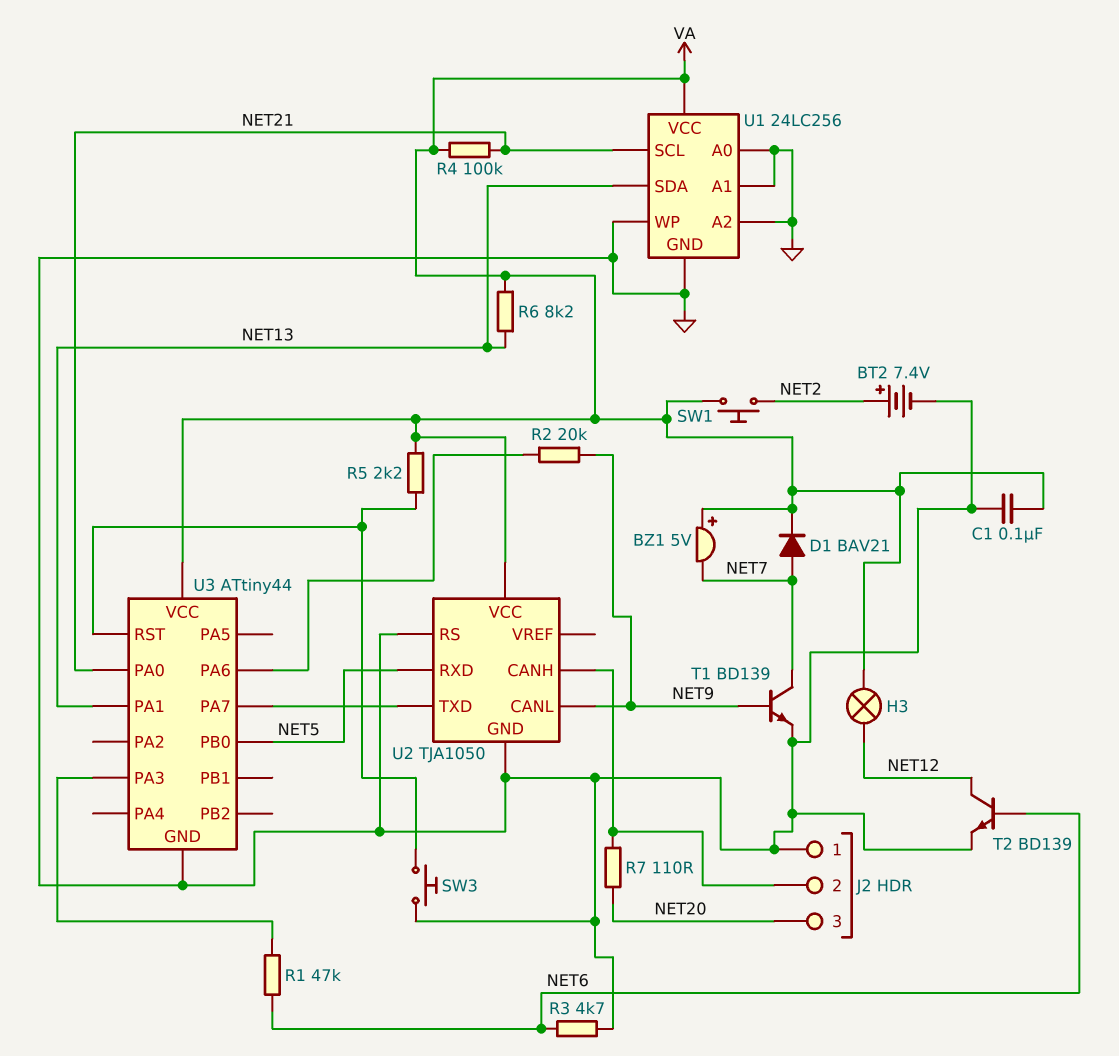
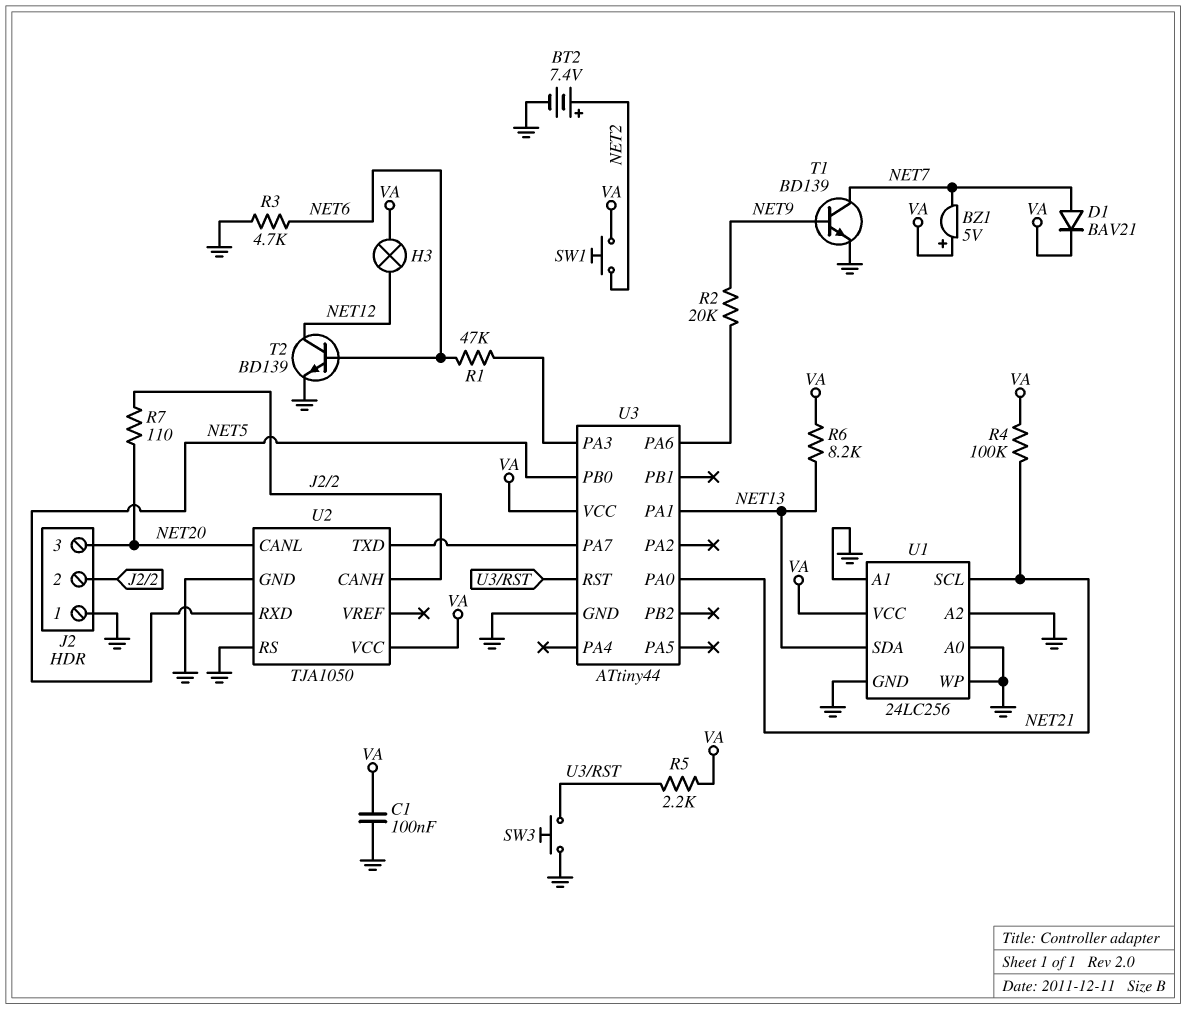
U2 pin CANL: NET9 -> NET20

